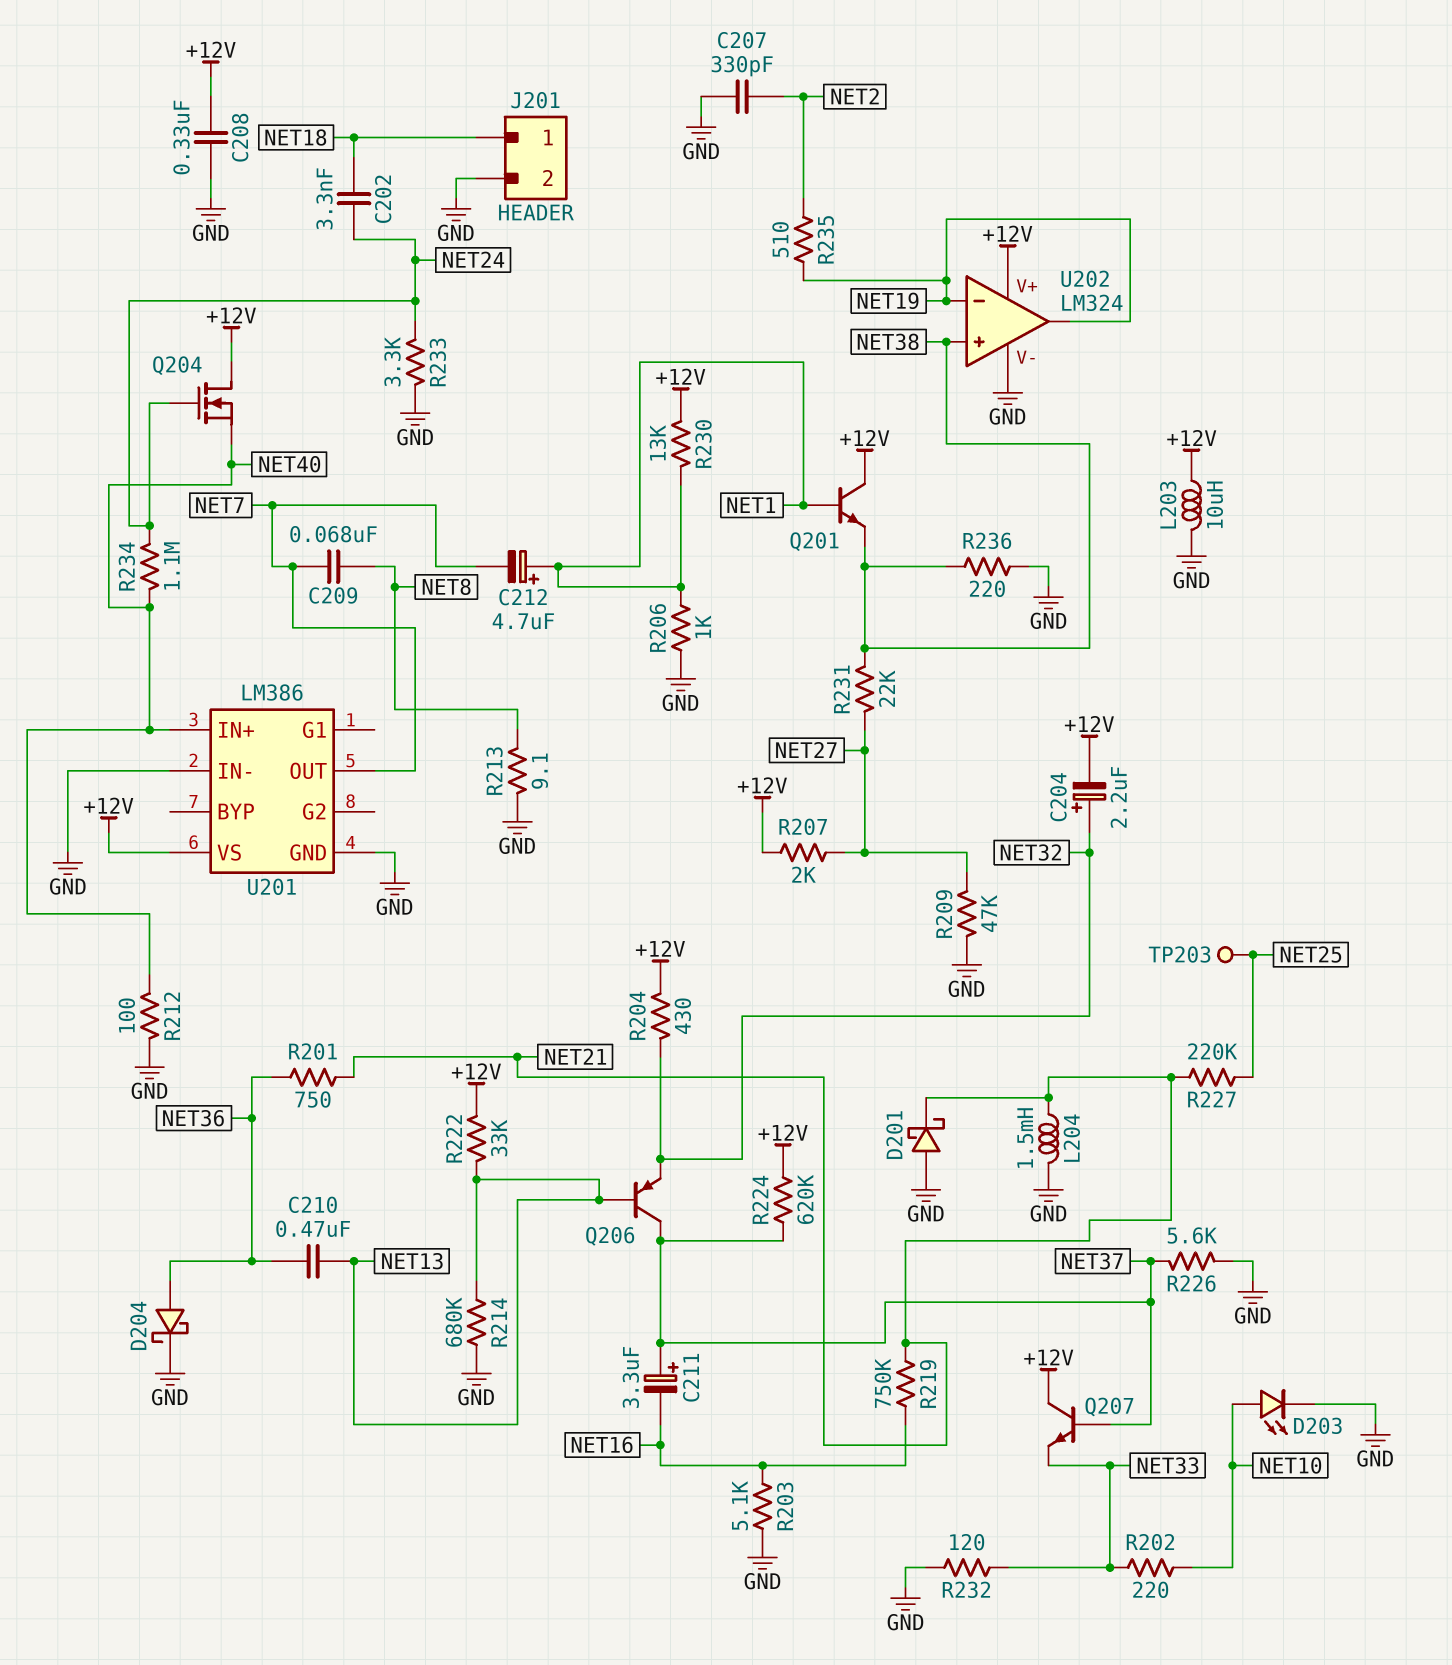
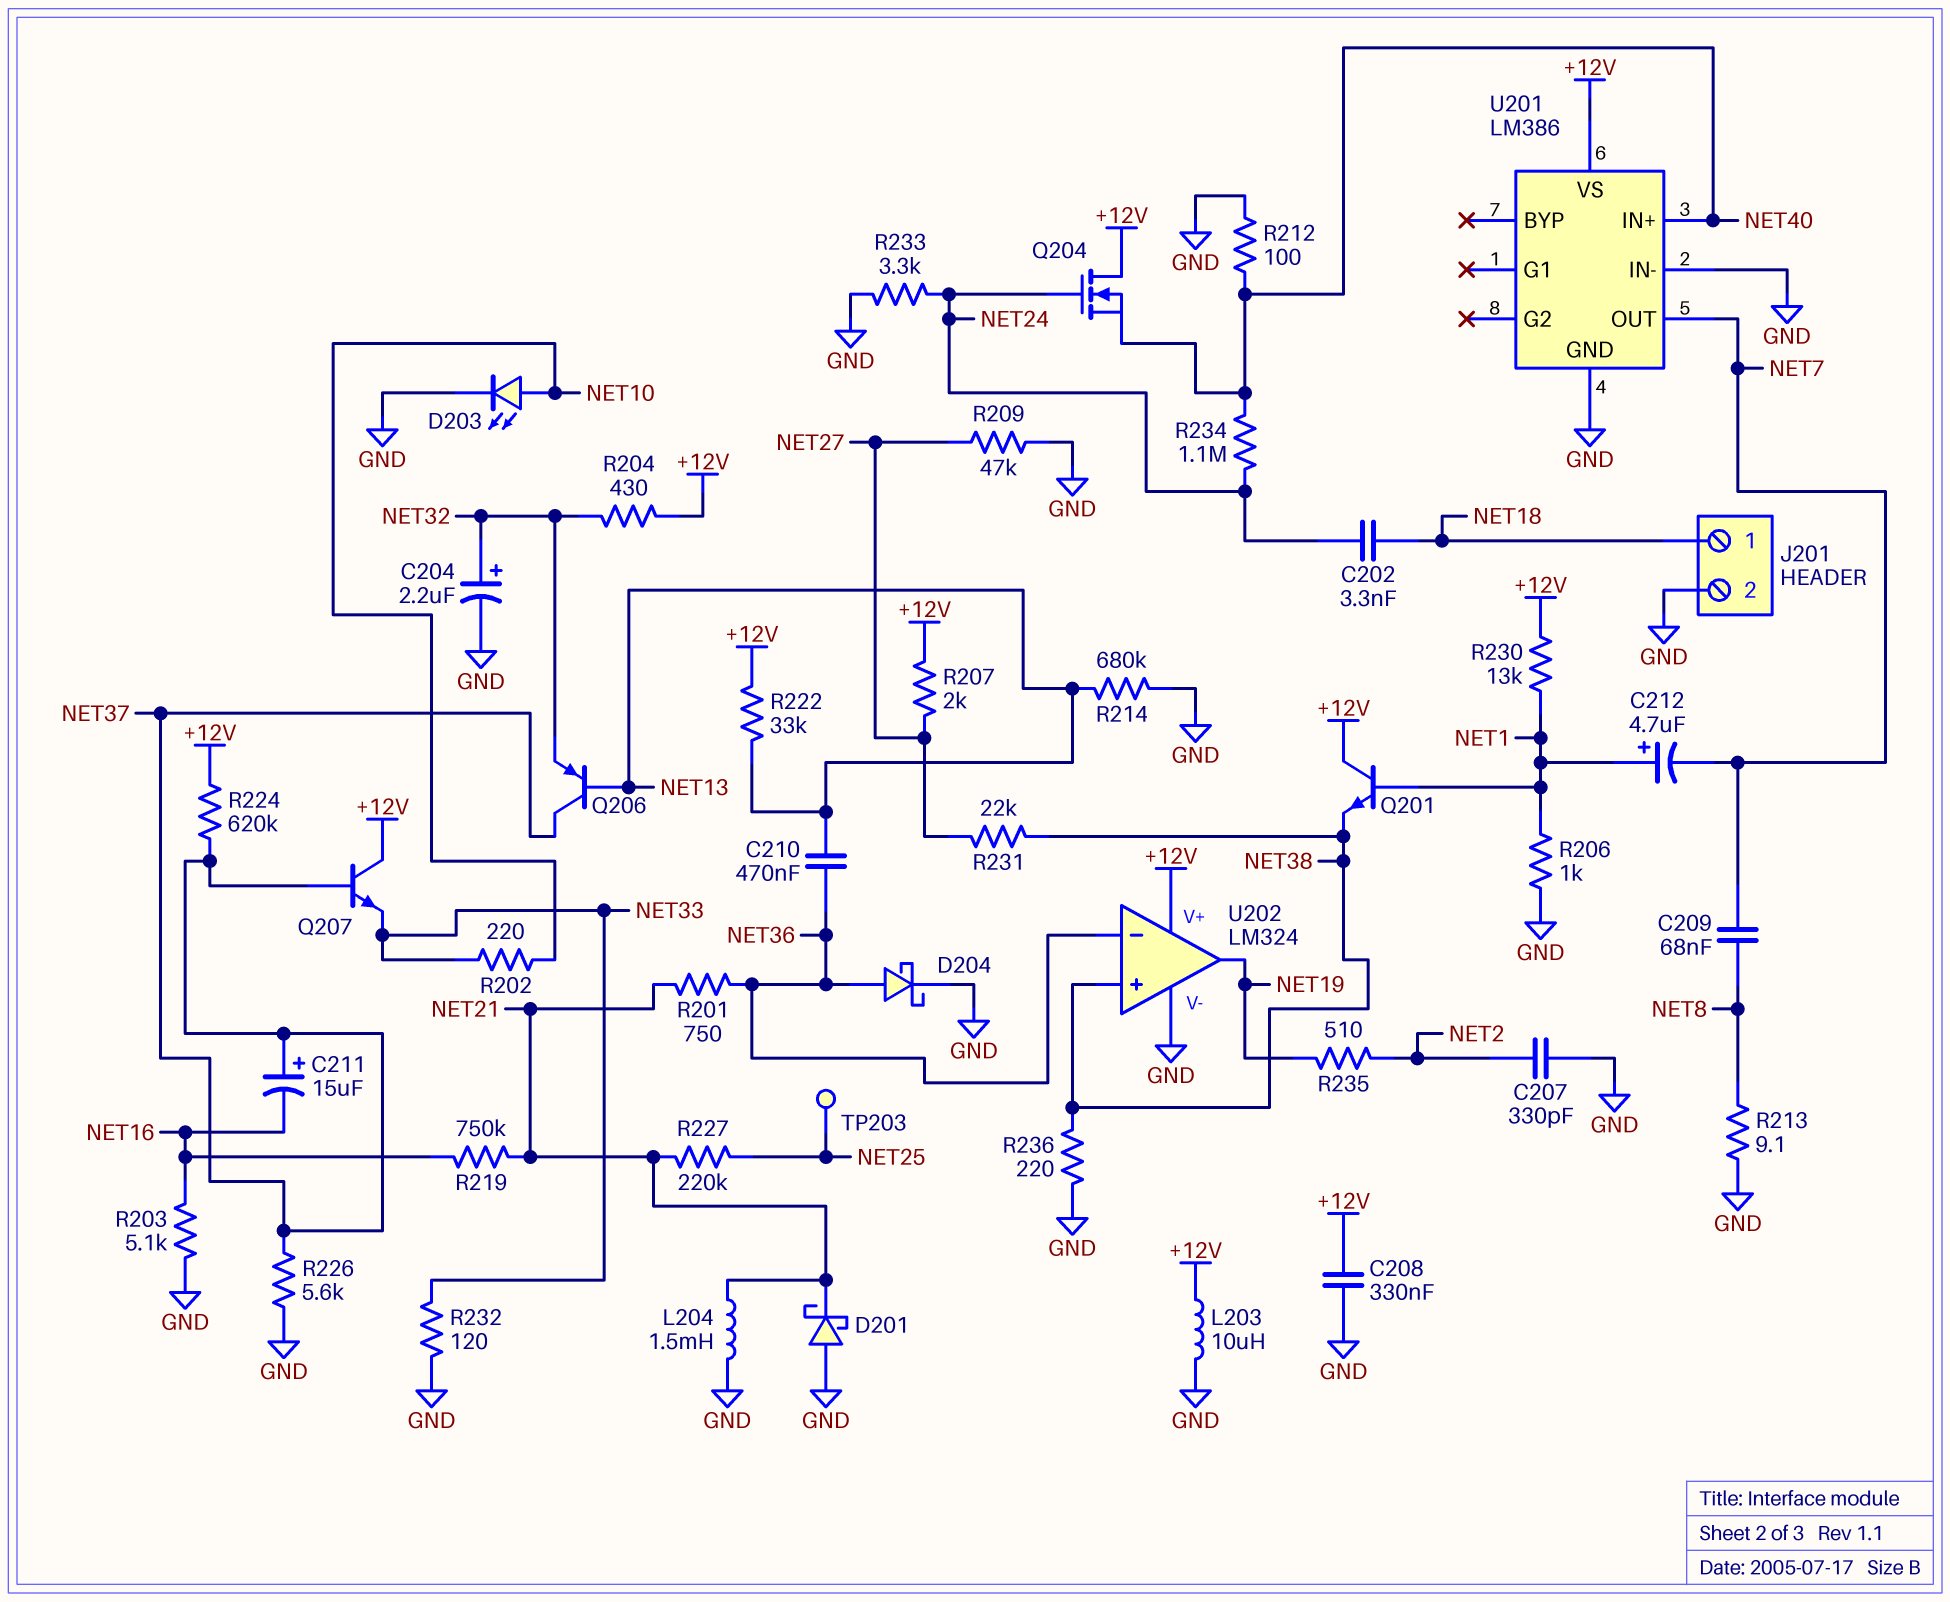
C204: 2.2uF (plus NET32, minus +12V) -> 2.2uF (plus NET32, minus GND)
C211: 3.3uF (plus NET37, minus NET16) -> 15uF (plus NET37, minus NET16)
U202 pin in-: NET19 -> NET36

